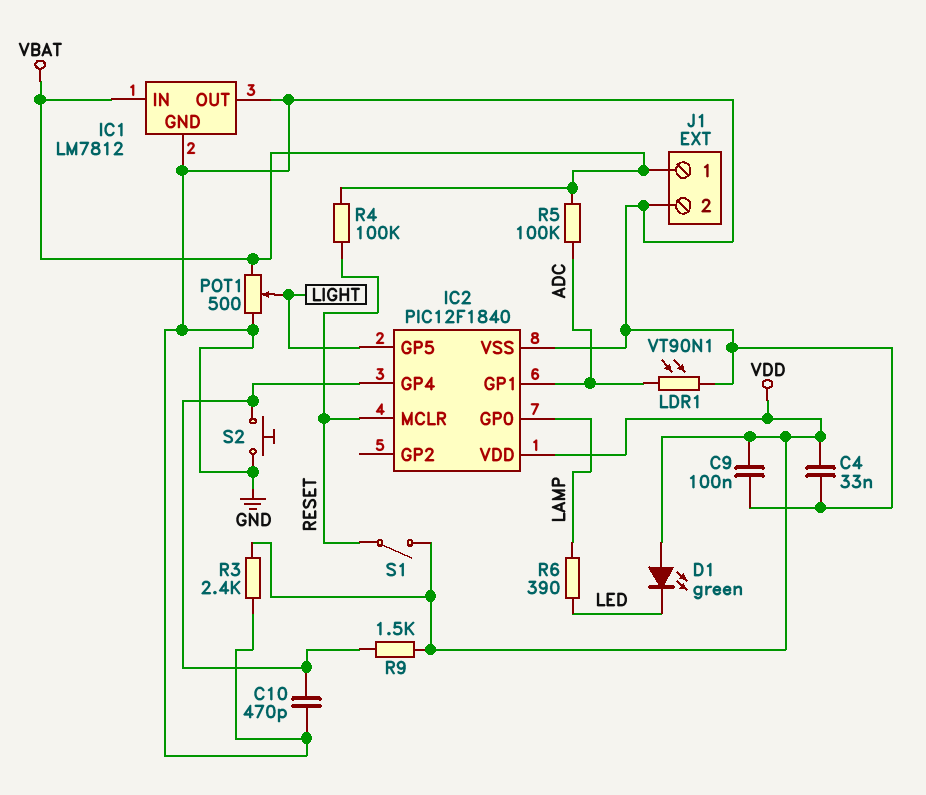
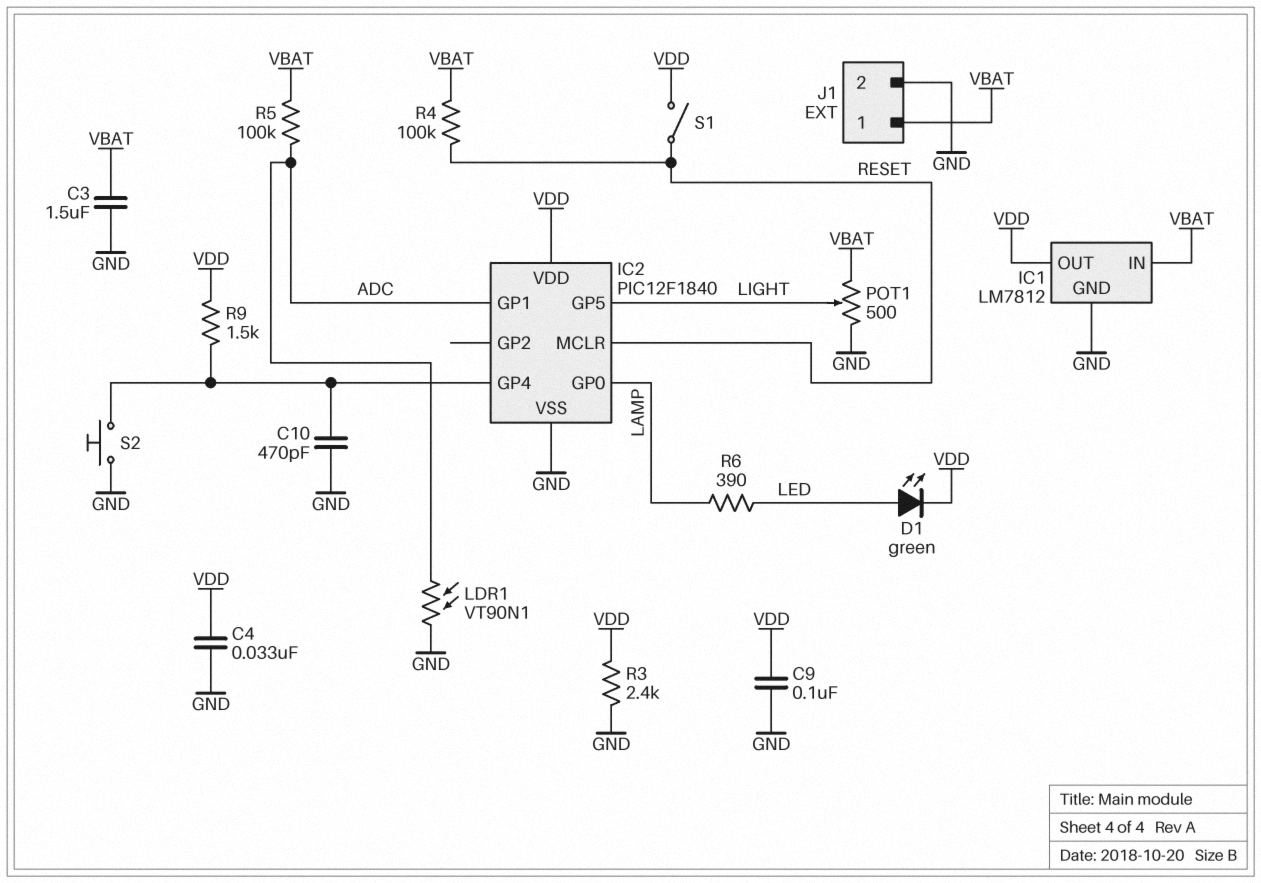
C3: none -> 1.5uF (GND, VBAT)
D1: LED green (A VDD, K LED) -> LED green (A LED, K VDD)
IC1 pin OUT: GND -> VDD

